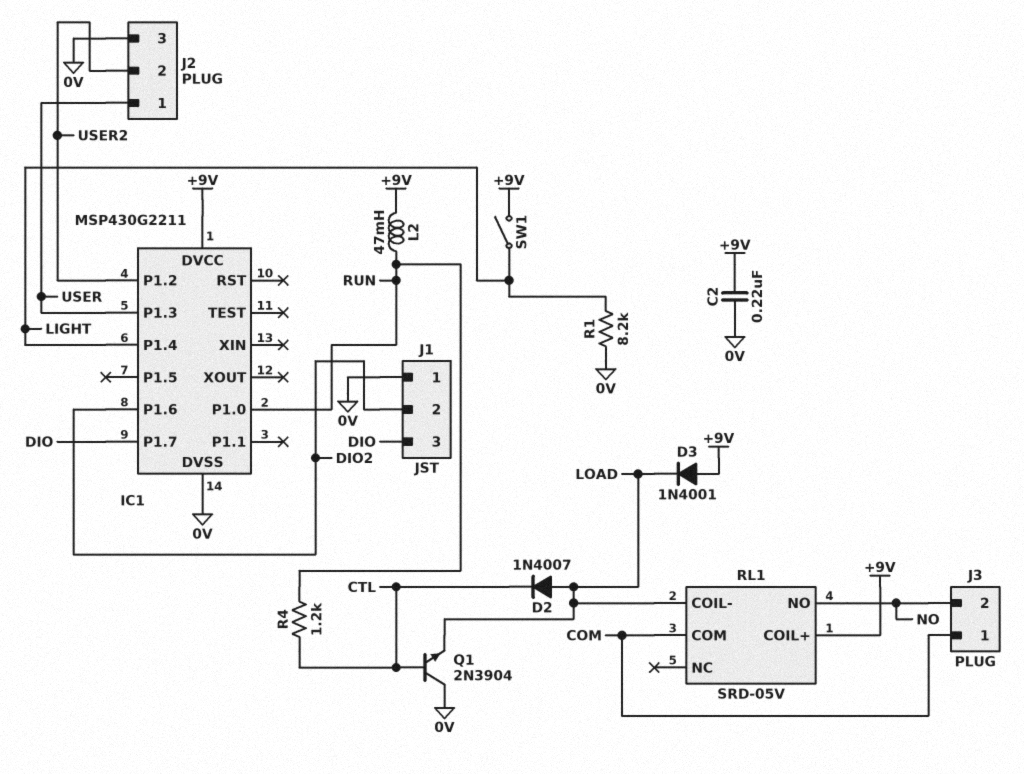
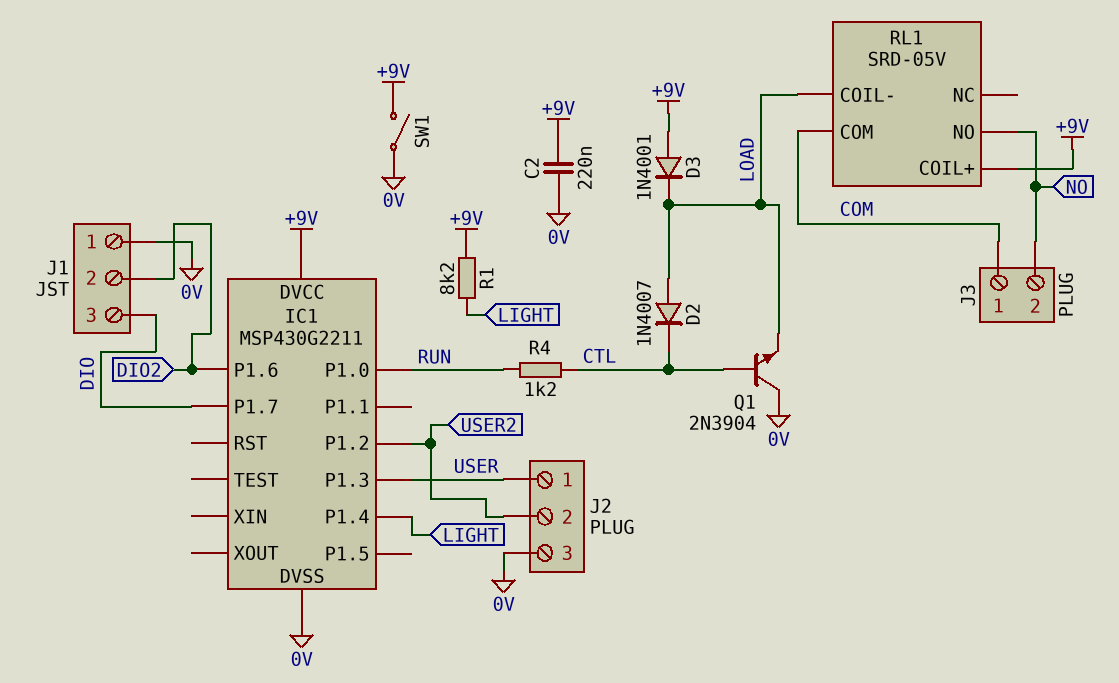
L2: 47mH (+9V, RUN) -> none
R1: 8.2k (0V, LIGHT) -> 8.2k (+9V, LIGHT)
SW1: switch (+9V, LIGHT) -> switch (+9V, 0V)

